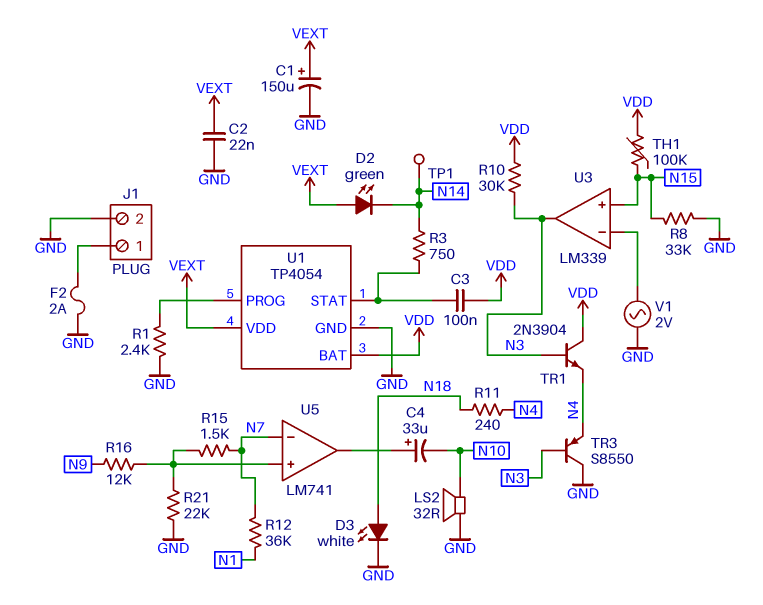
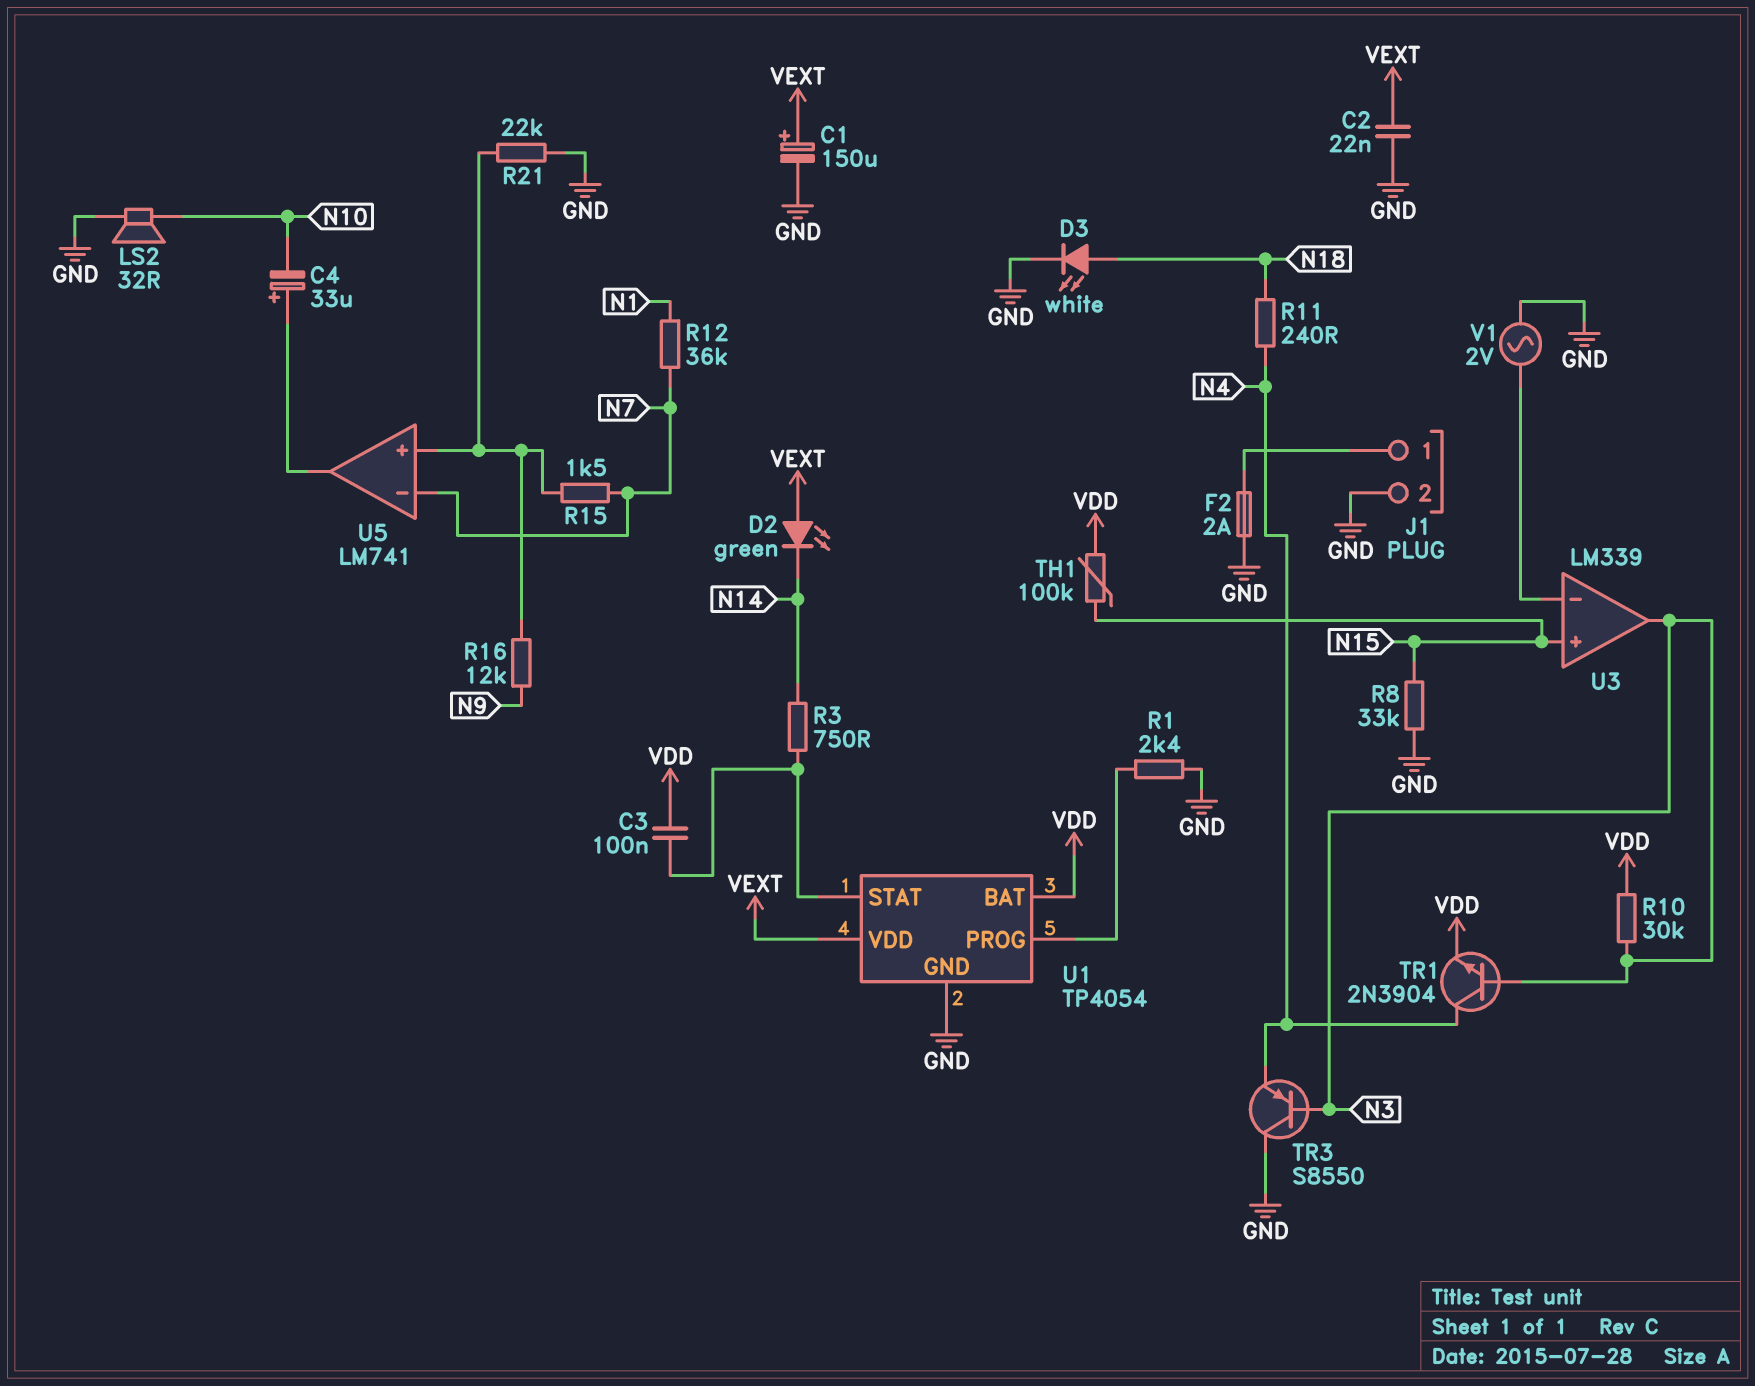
TP1: test point (N14) -> none
TR1: NPN 2N3904 (B N3, C VDD, E N4) -> NPN 2N3904 (B N3, C N4, E VDD)

